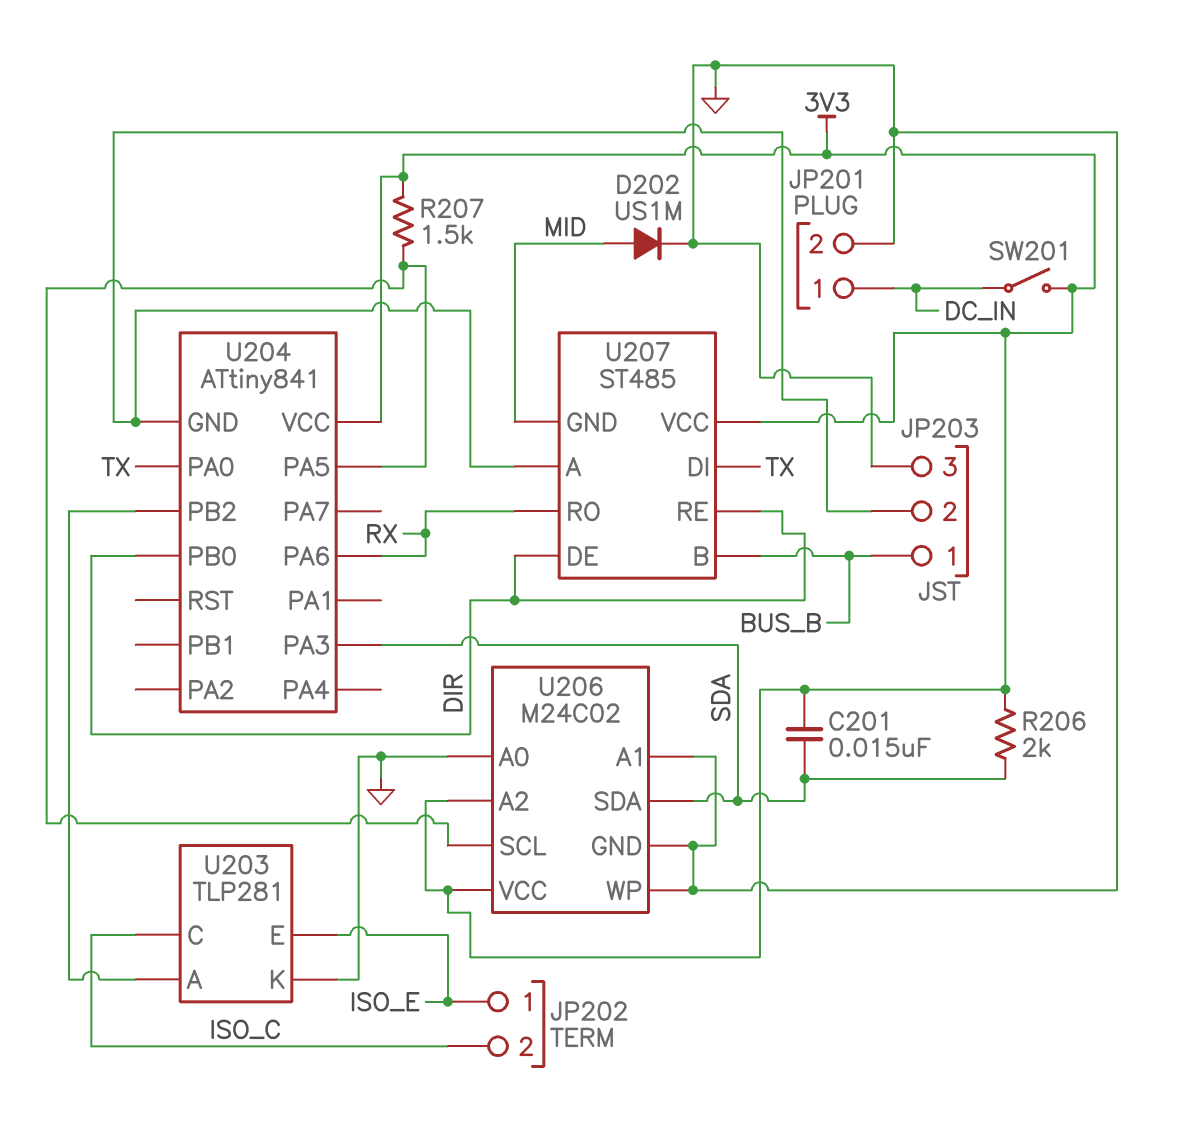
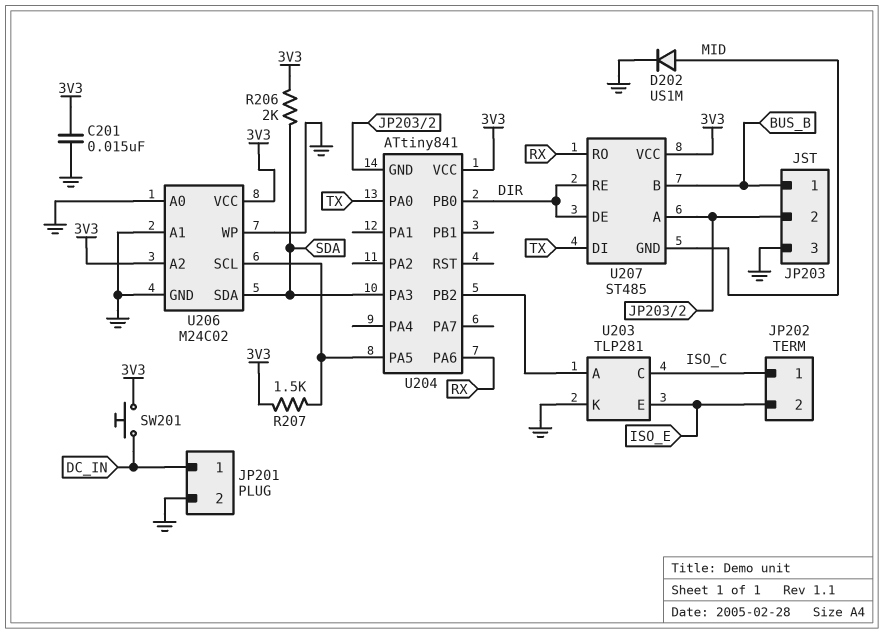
C201: 15nF (3V3, SDA) -> 15nF (3V3, GND)
JP202 pin 1: ISO_E -> ISO_C
JP202 pin 2: ISO_C -> ISO_E
SW201: switch (3V3, DC_IN) -> button (3V3, DC_IN)

